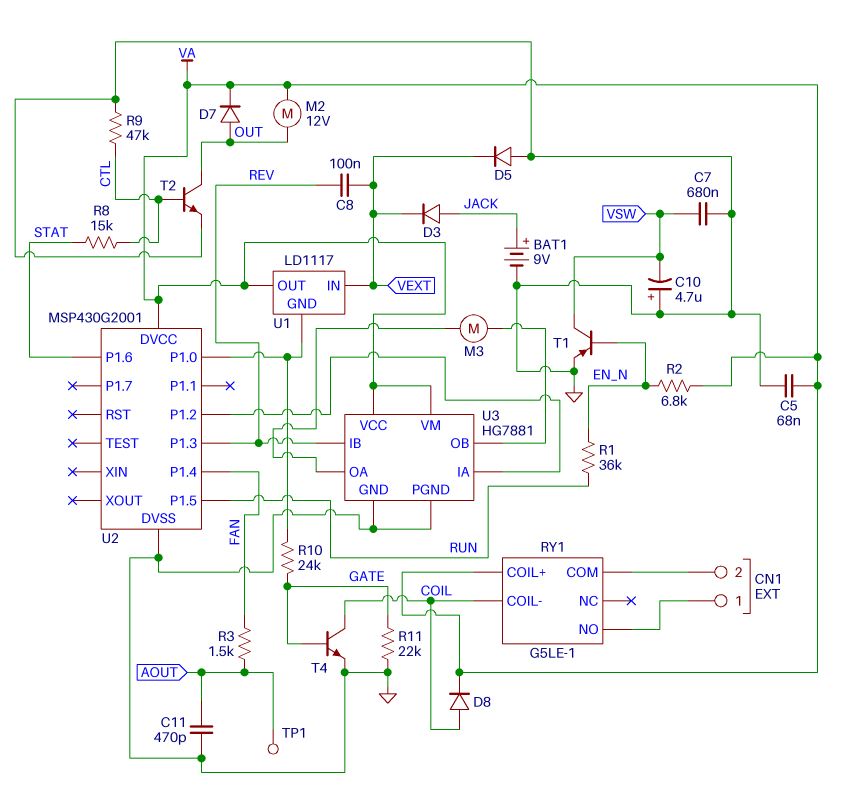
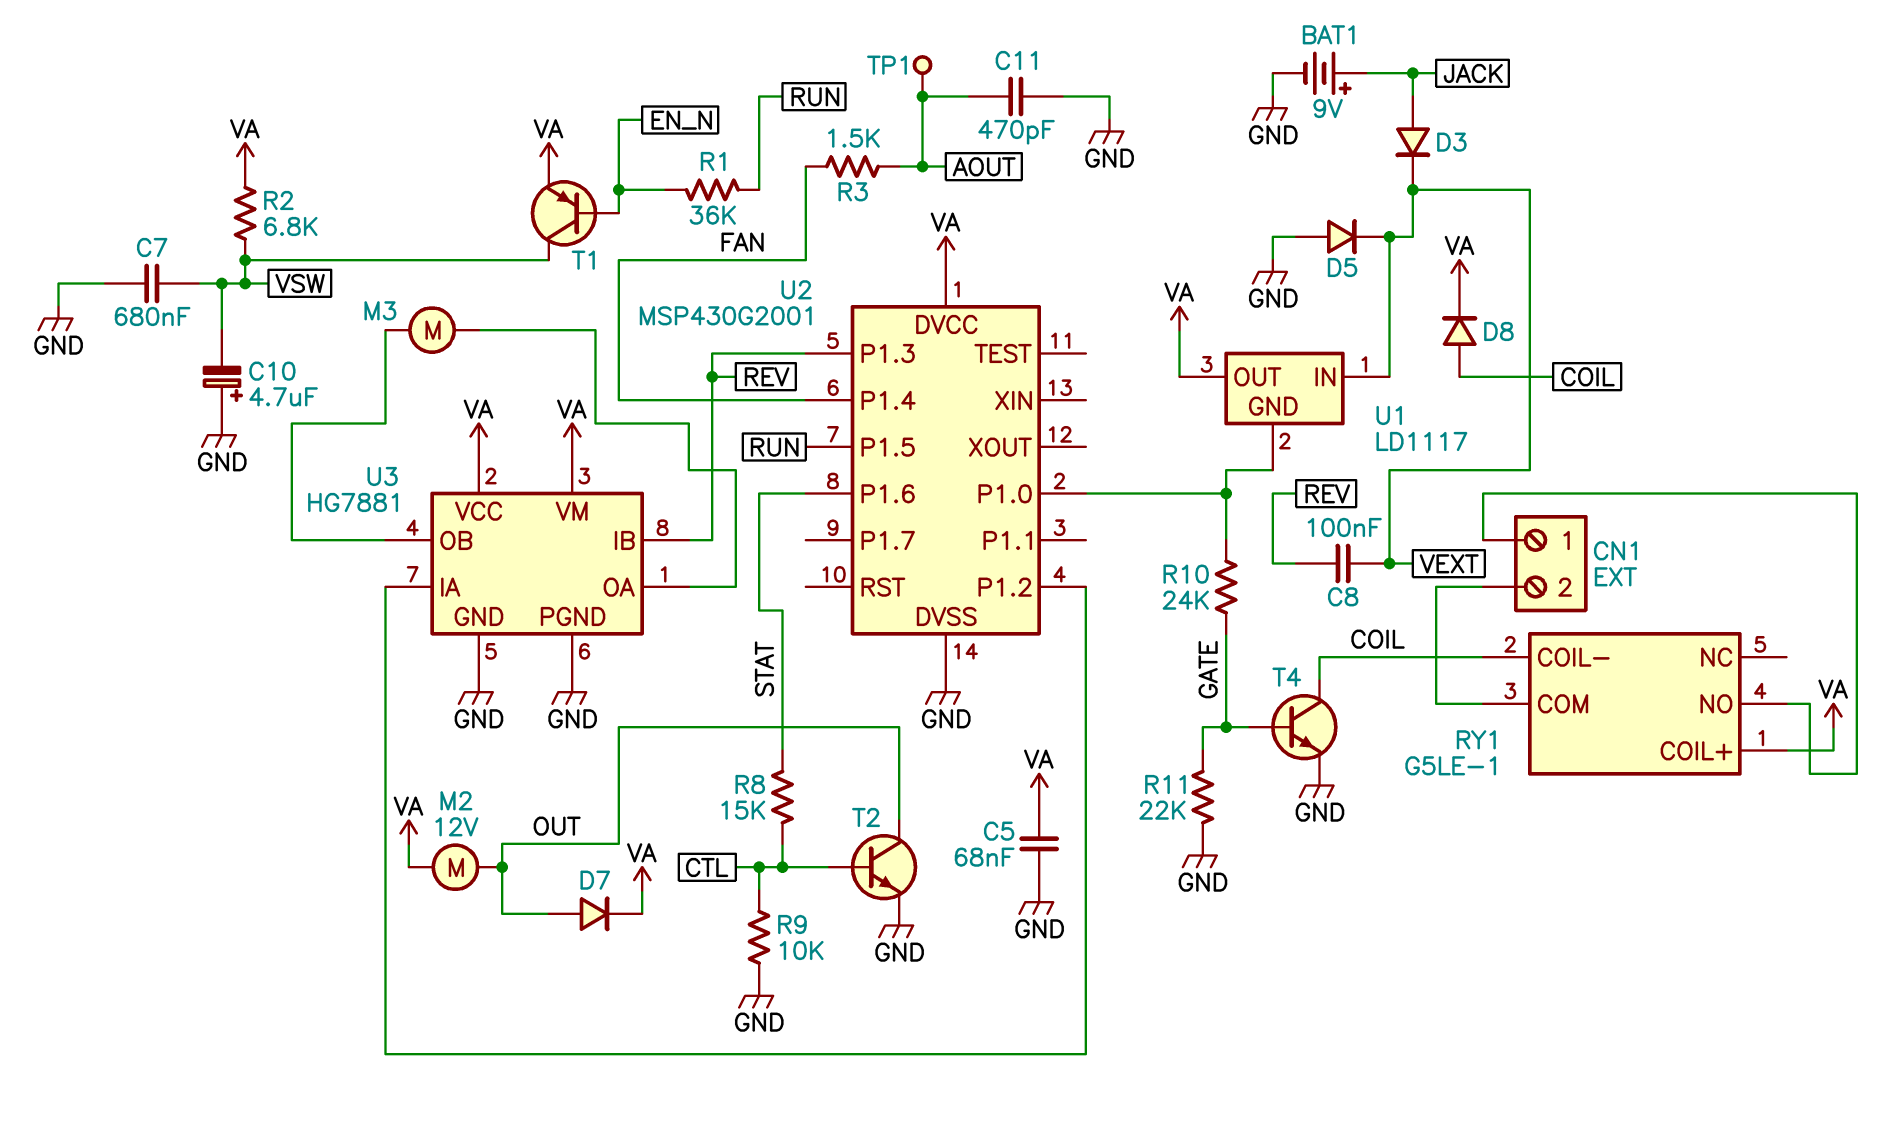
R2: 6.8k (EN_N, VA) -> 6.8k (VA, VSW)
R9: 47k (CTL, GND) -> 10k (CTL, GND)
T1: PNP (B EN_N, C VSW, E GND) -> PNP (B EN_N, C VSW, E VA)

